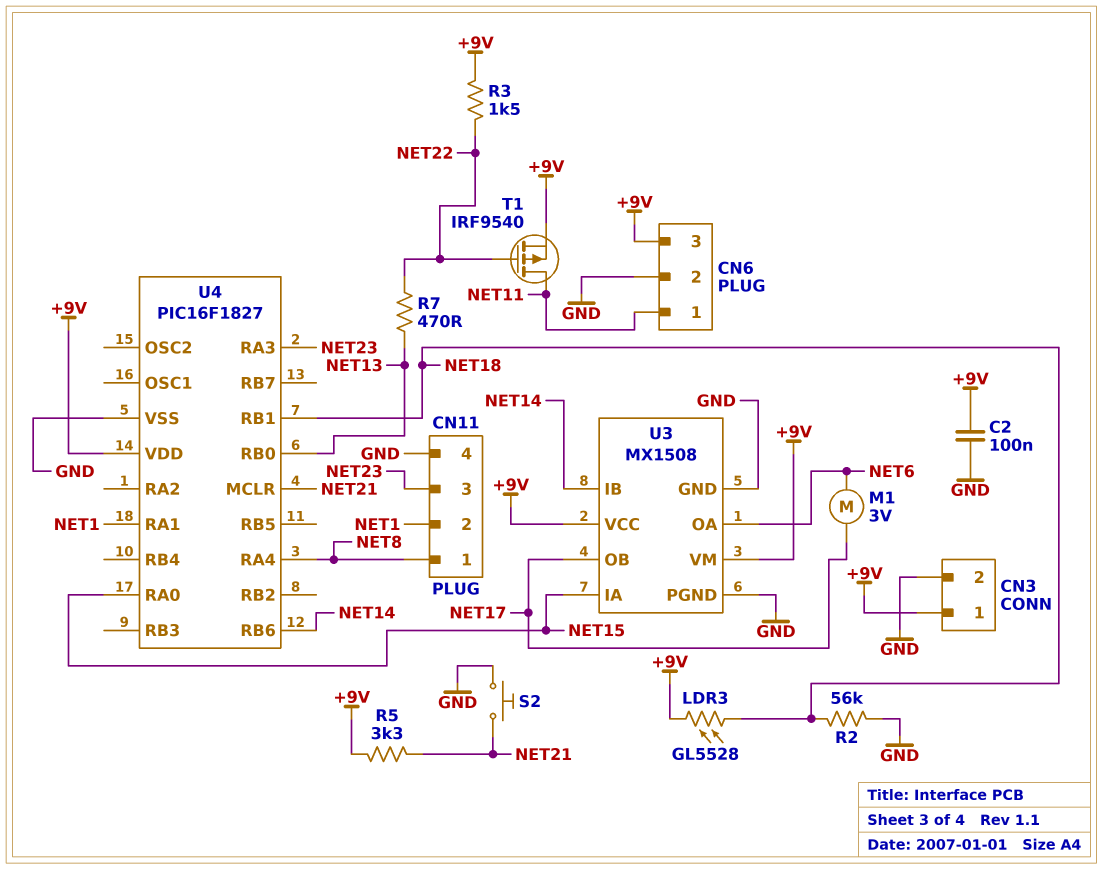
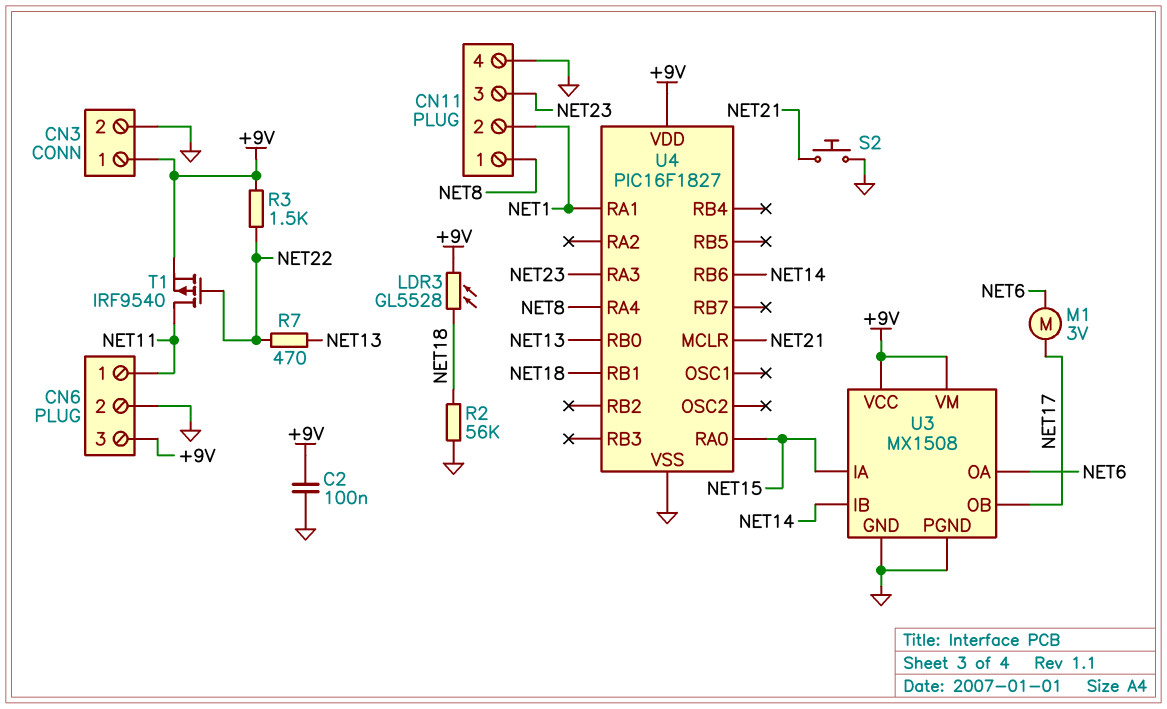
R5: 3.3k (+9V, NET21) -> none

